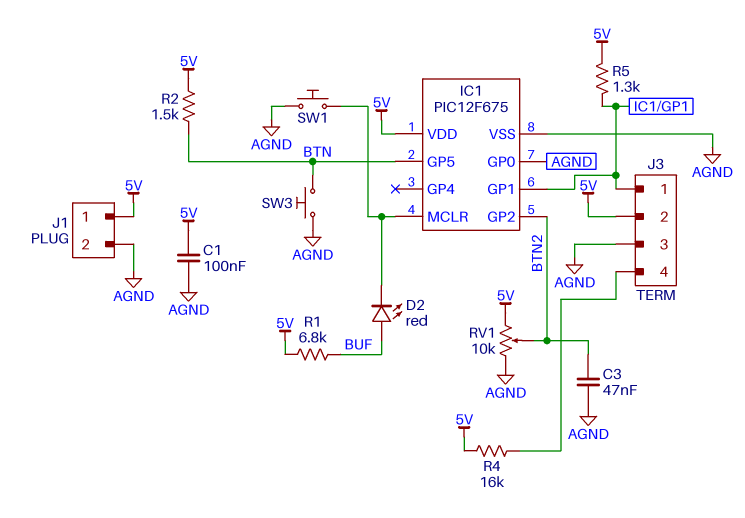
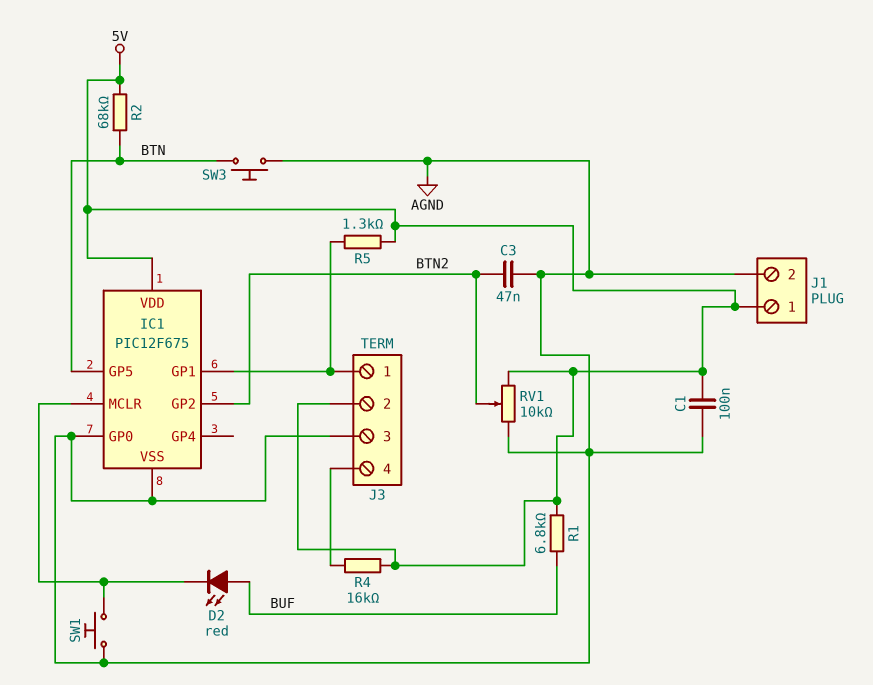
R2: 1.5k (5V, BTN) -> 68k (5V, BTN)

